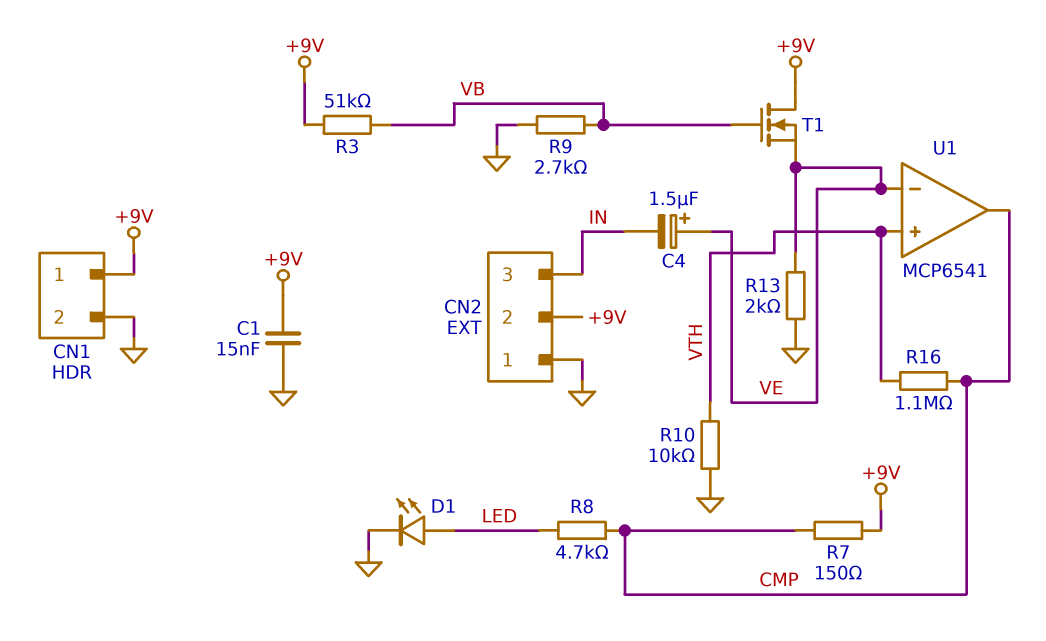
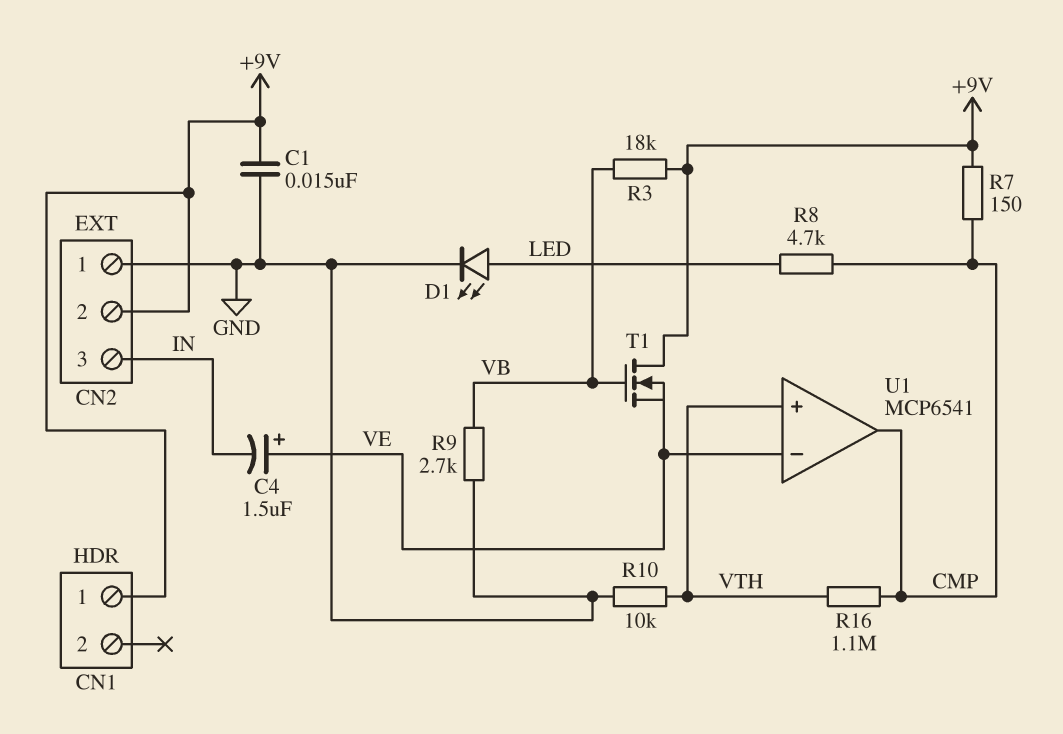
CN1 pin 2: GND -> none
R3: 51k (+9V, VB) -> 18k (+9V, VB)
R13: 2k (GND, VE) -> none

